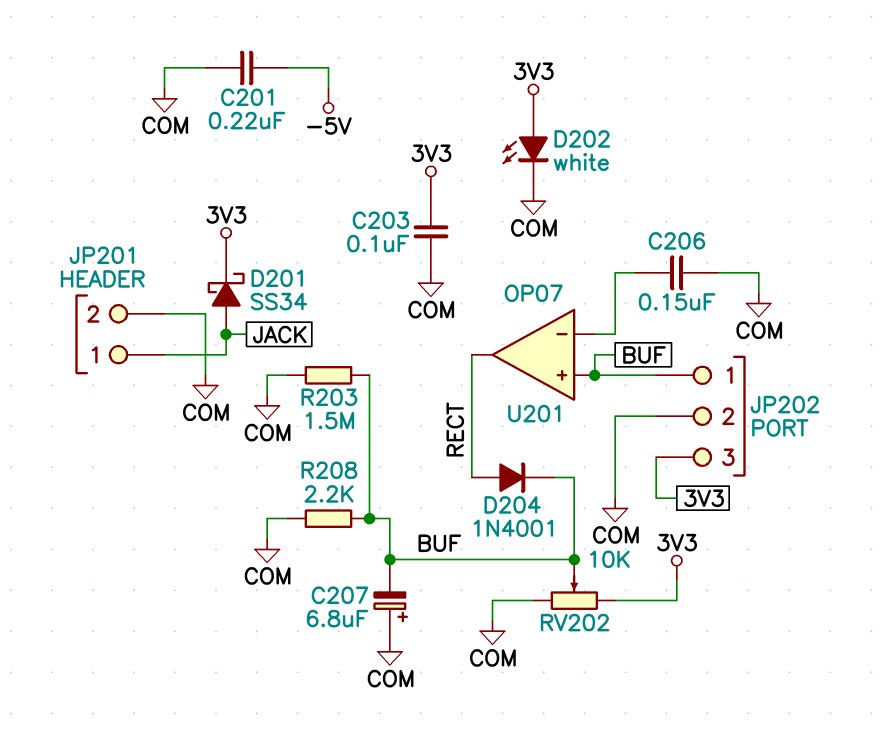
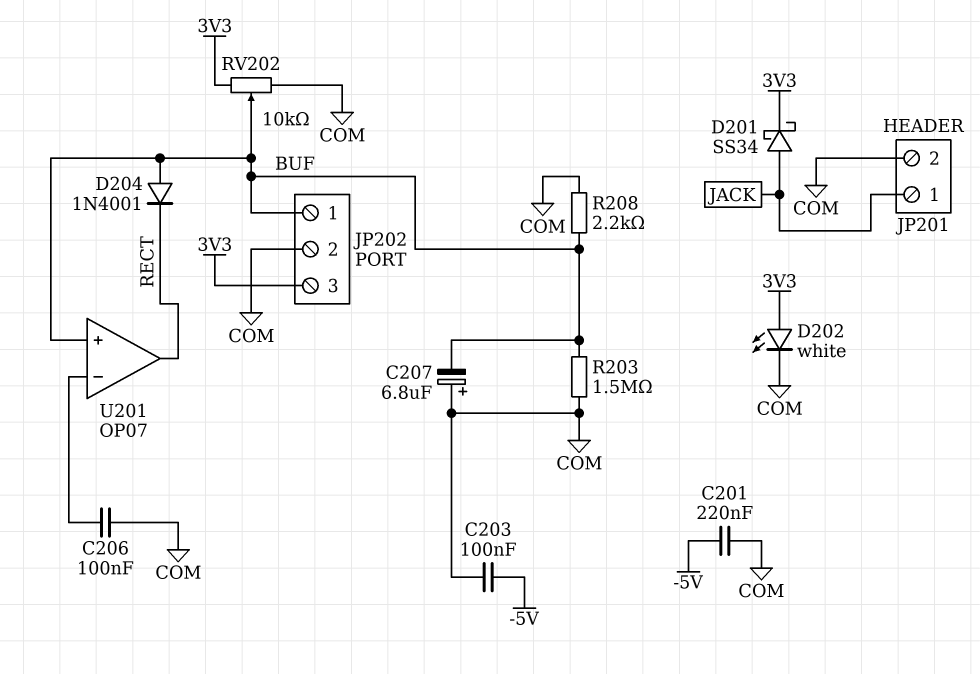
C203: 100nF (3V3, COM) -> 100nF (-5V, COM)
C206: 150nF (COM, U201/in-) -> 100nF (COM, U201/in-)
D204: diode 1N4001 (A RECT, K BUF) -> diode 1N4001 (A BUF, K RECT)

